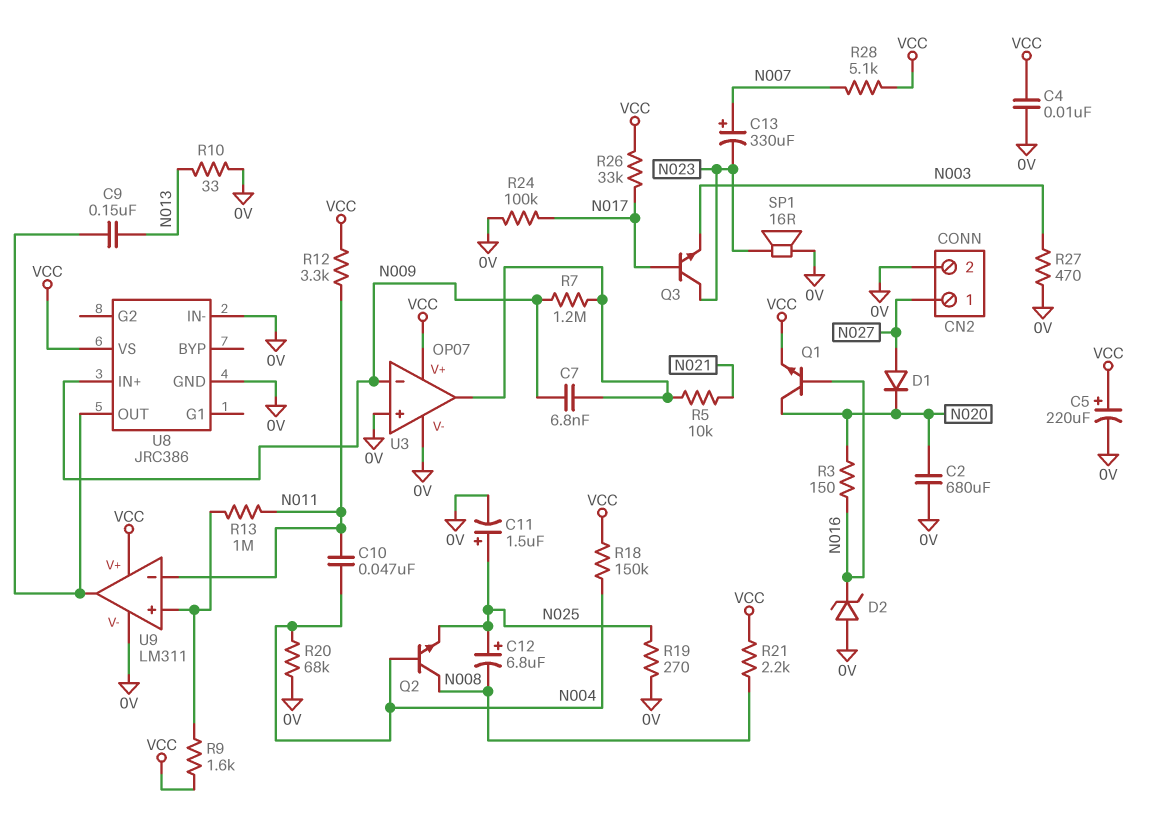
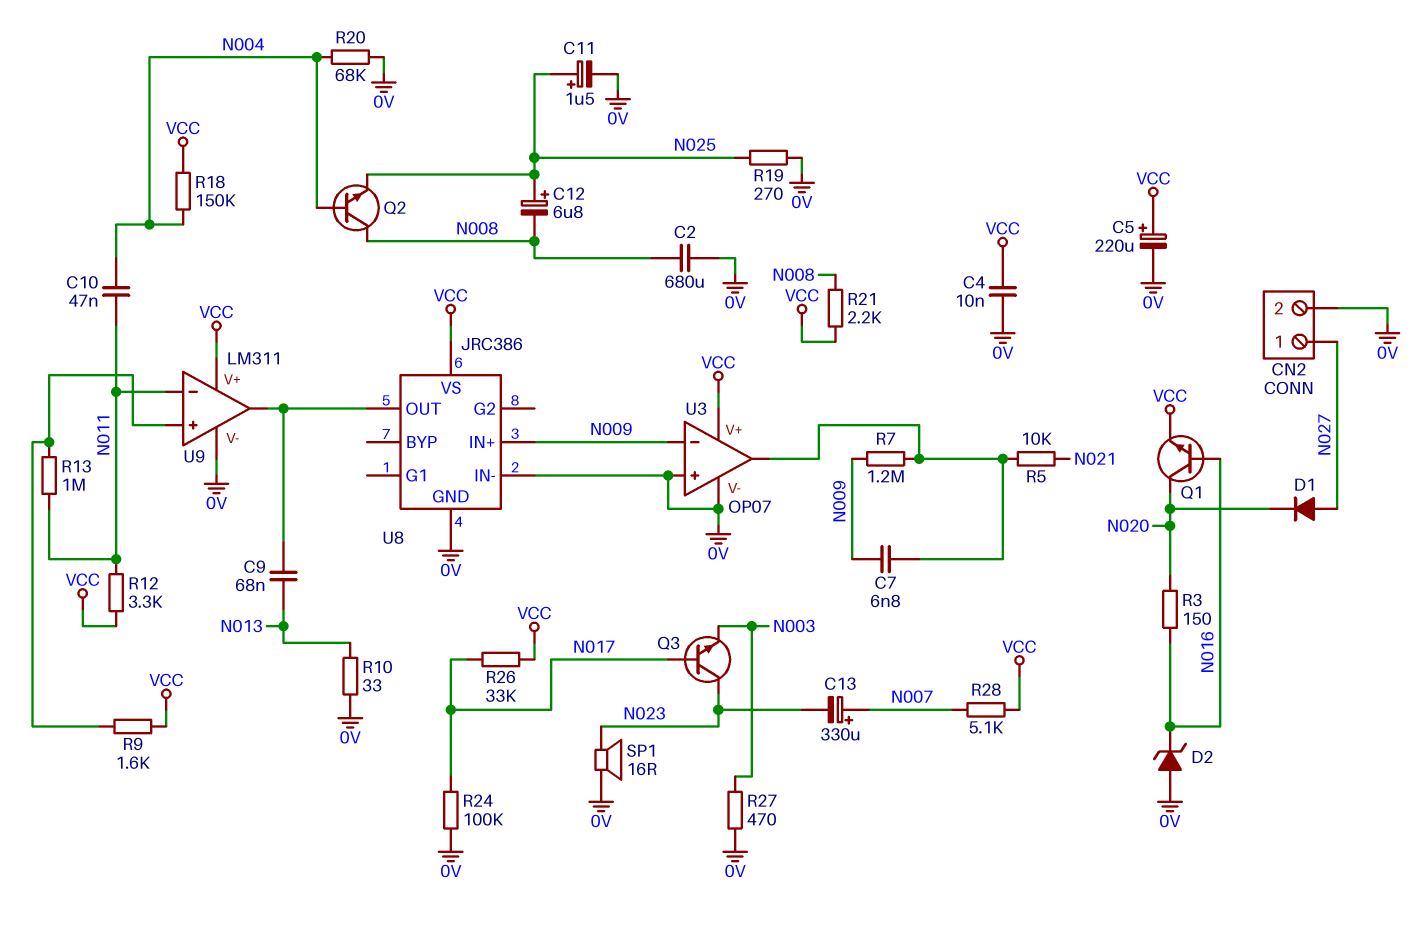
C2: 680uF (0V, N020) -> 680uF (0V, N008)
C9: 150nF (N013, U8/OUT) -> 68nF (N013, U8/OUT)

